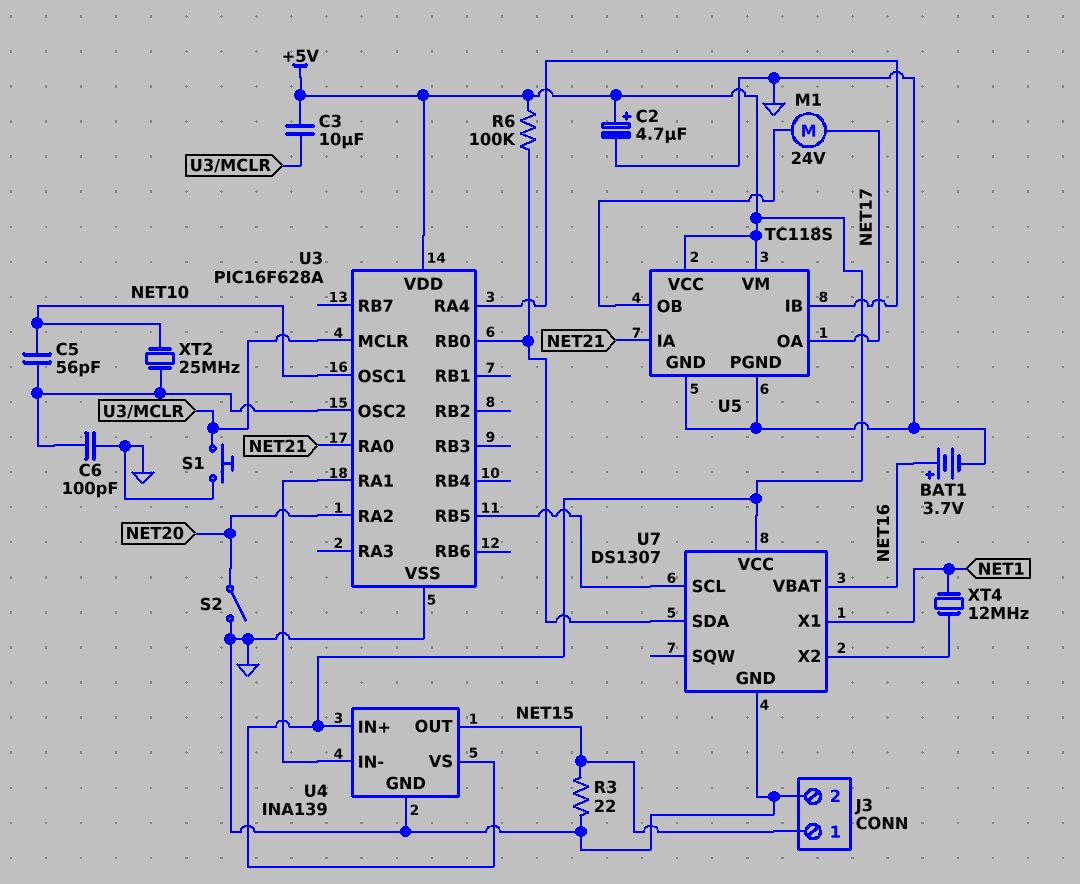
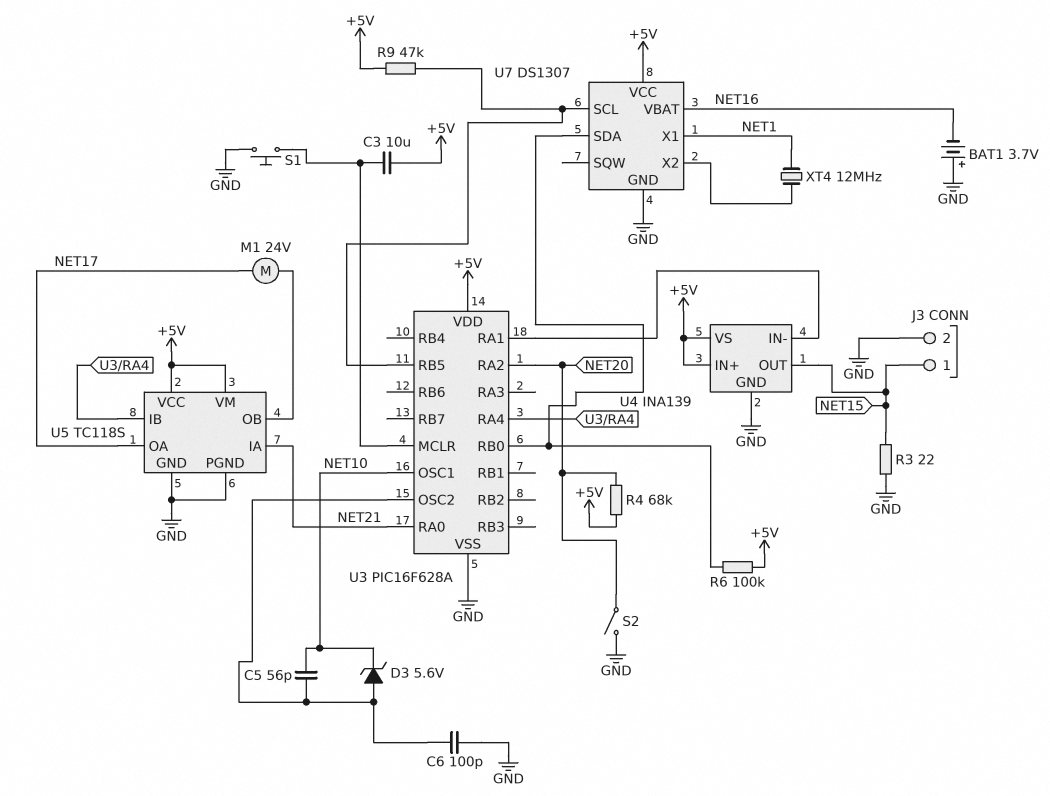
BAT1: 3.7V (plus NET16, minus GND) -> 3.7V (plus GND, minus NET16)
C2: 4.7uF (plus +5V, minus GND) -> none
D3: none -> zener 5.6V (A U3/OSC2, K NET10)
R4: none -> 68k (+5V, NET20)
R9: none -> 47k (+5V, U3/RB5)
XT2: 25MHz (NET10, U3/OSC2) -> none

